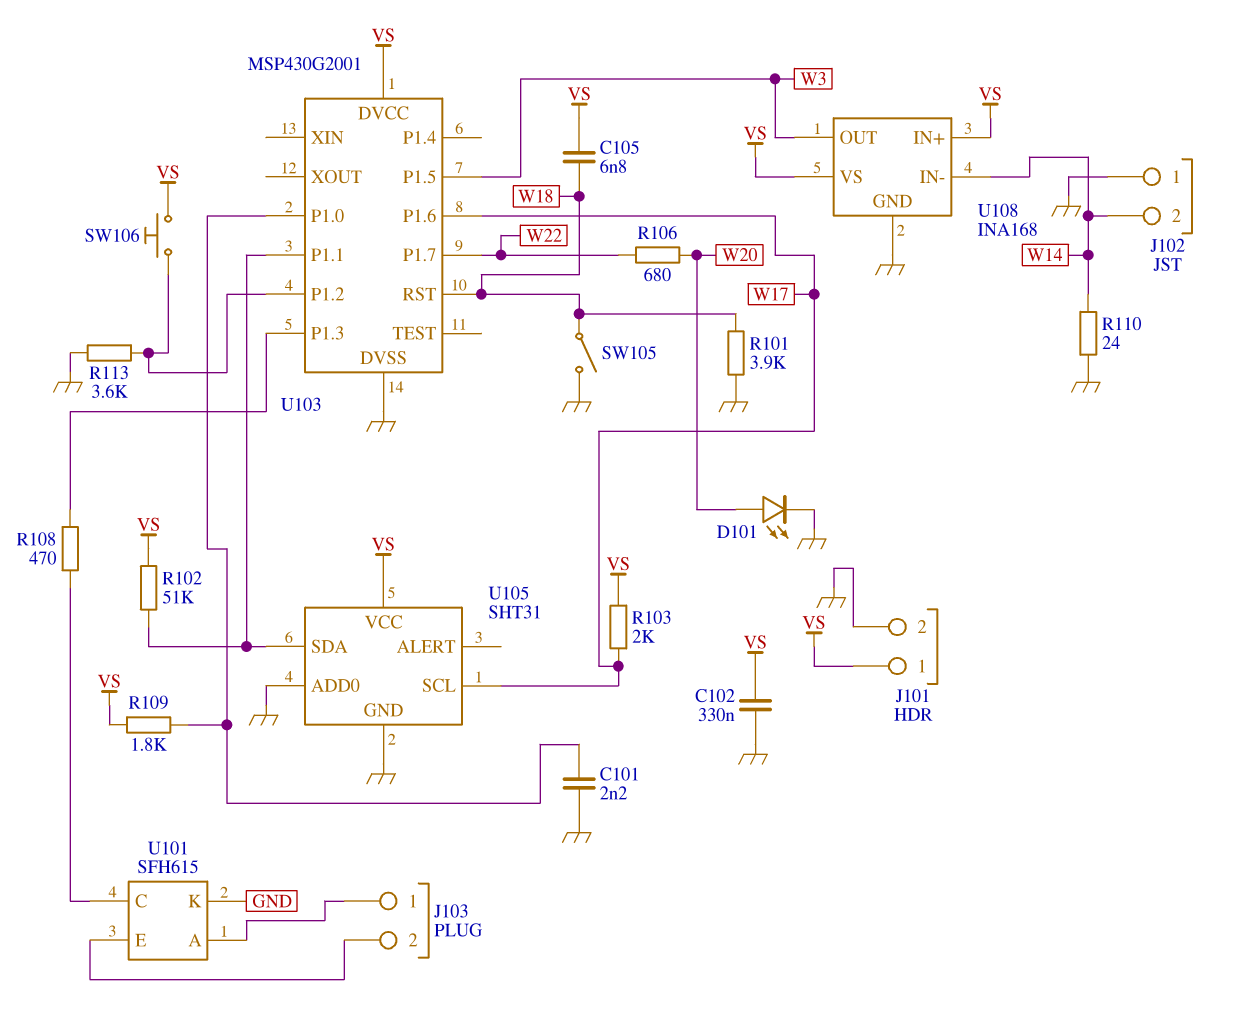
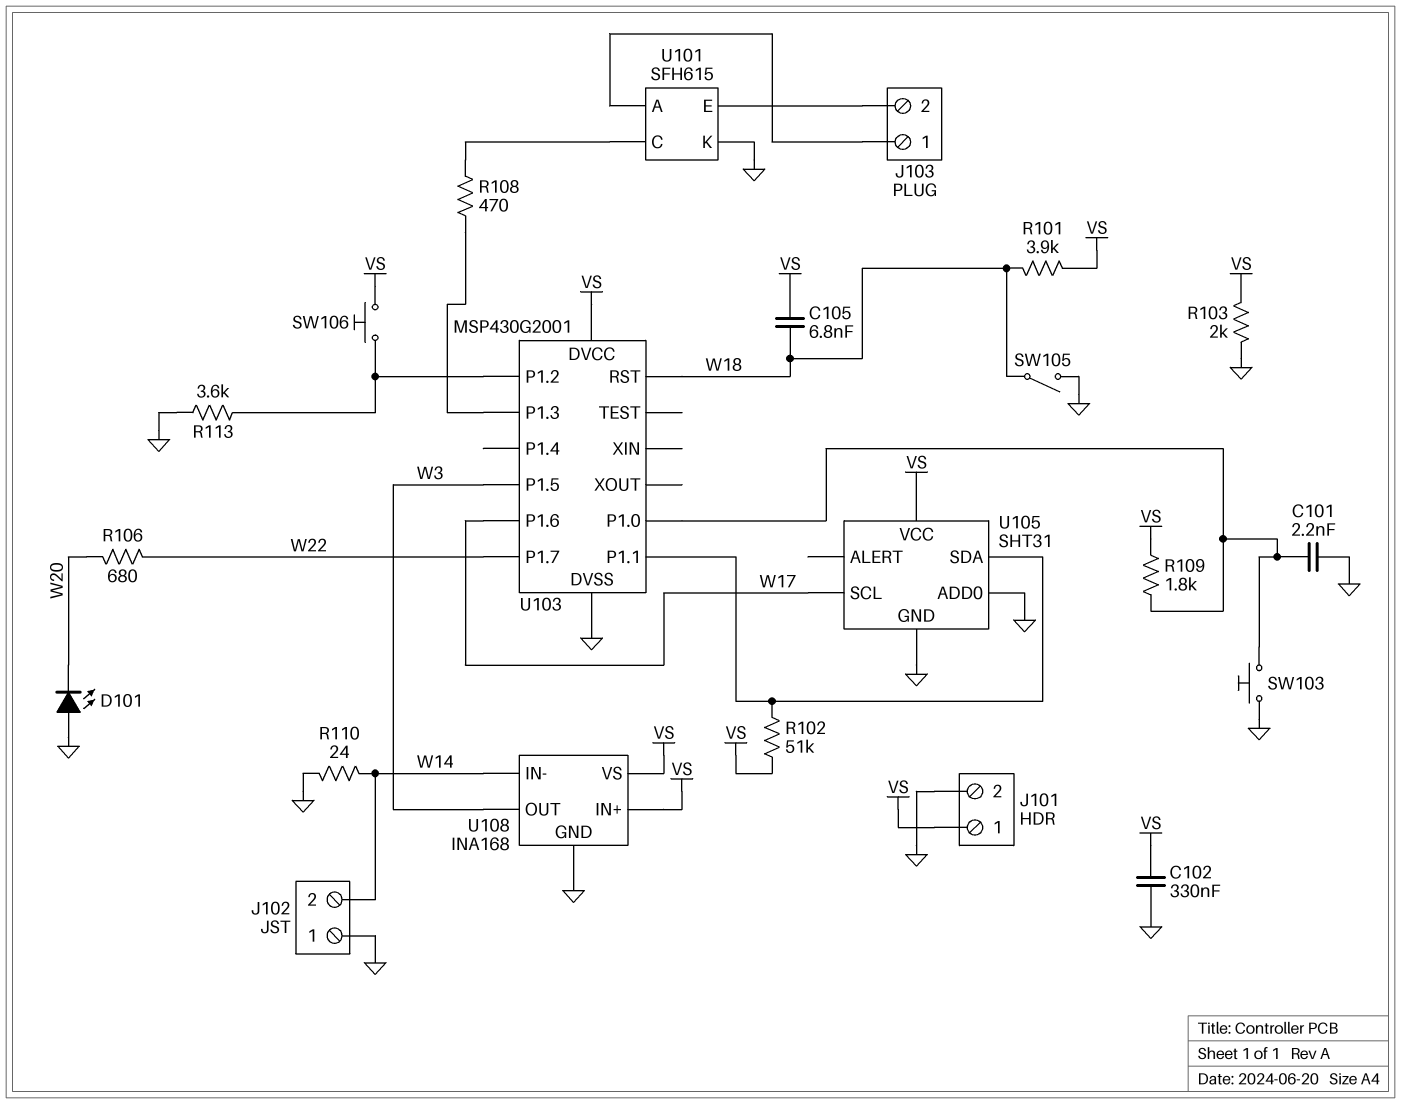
D101: LED (A W20, K GND) -> LED (A GND, K W20)
R101: 3.9k (GND, W18) -> 3.9k (VS, W18)
R103: 2k (VS, W17) -> 2k (GND, VS)
SW103: none -> button (GND, U103/P1.0)

